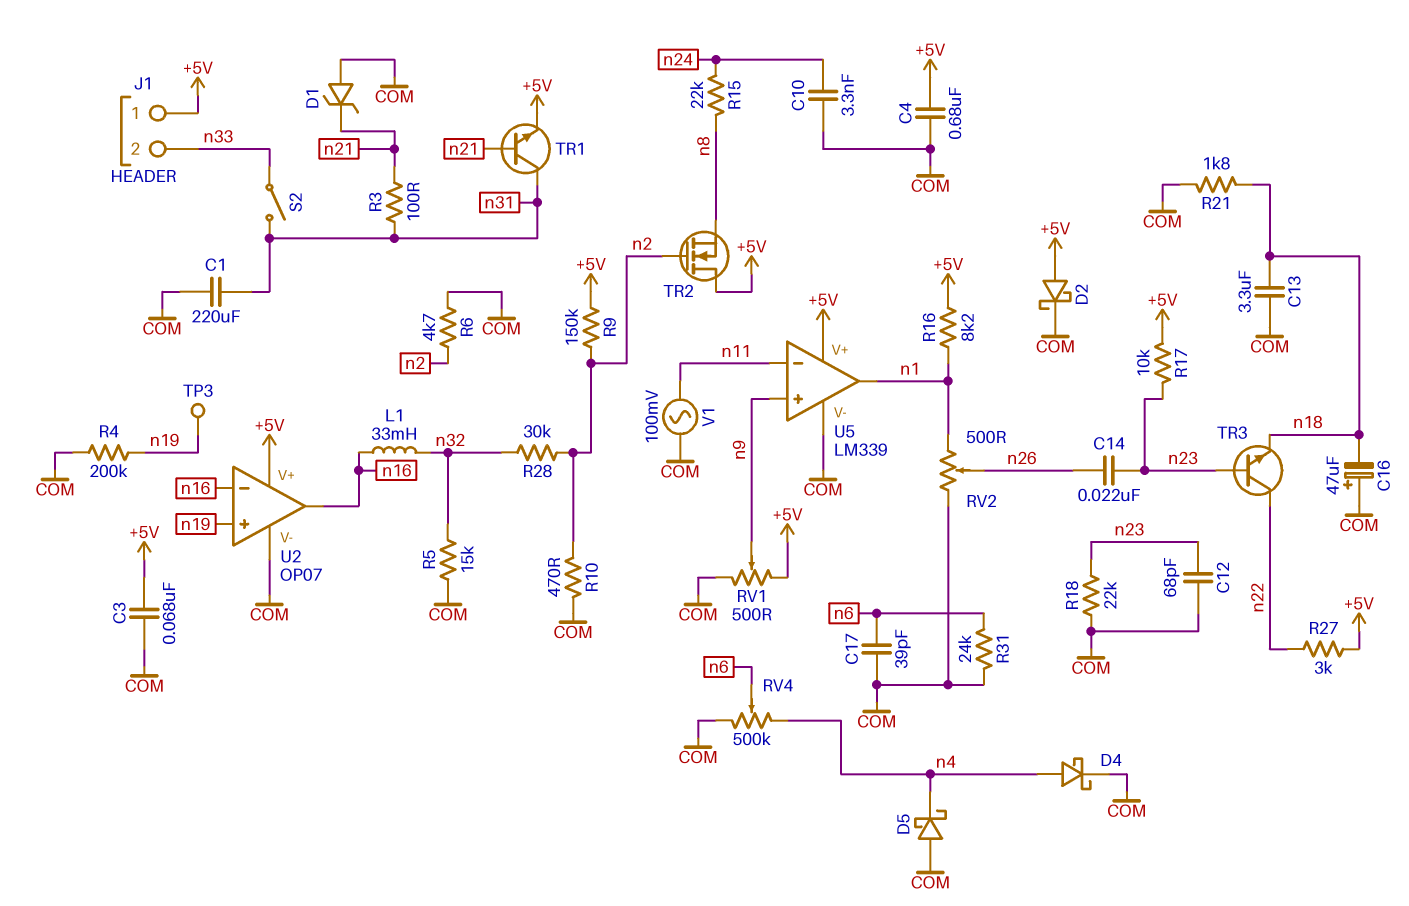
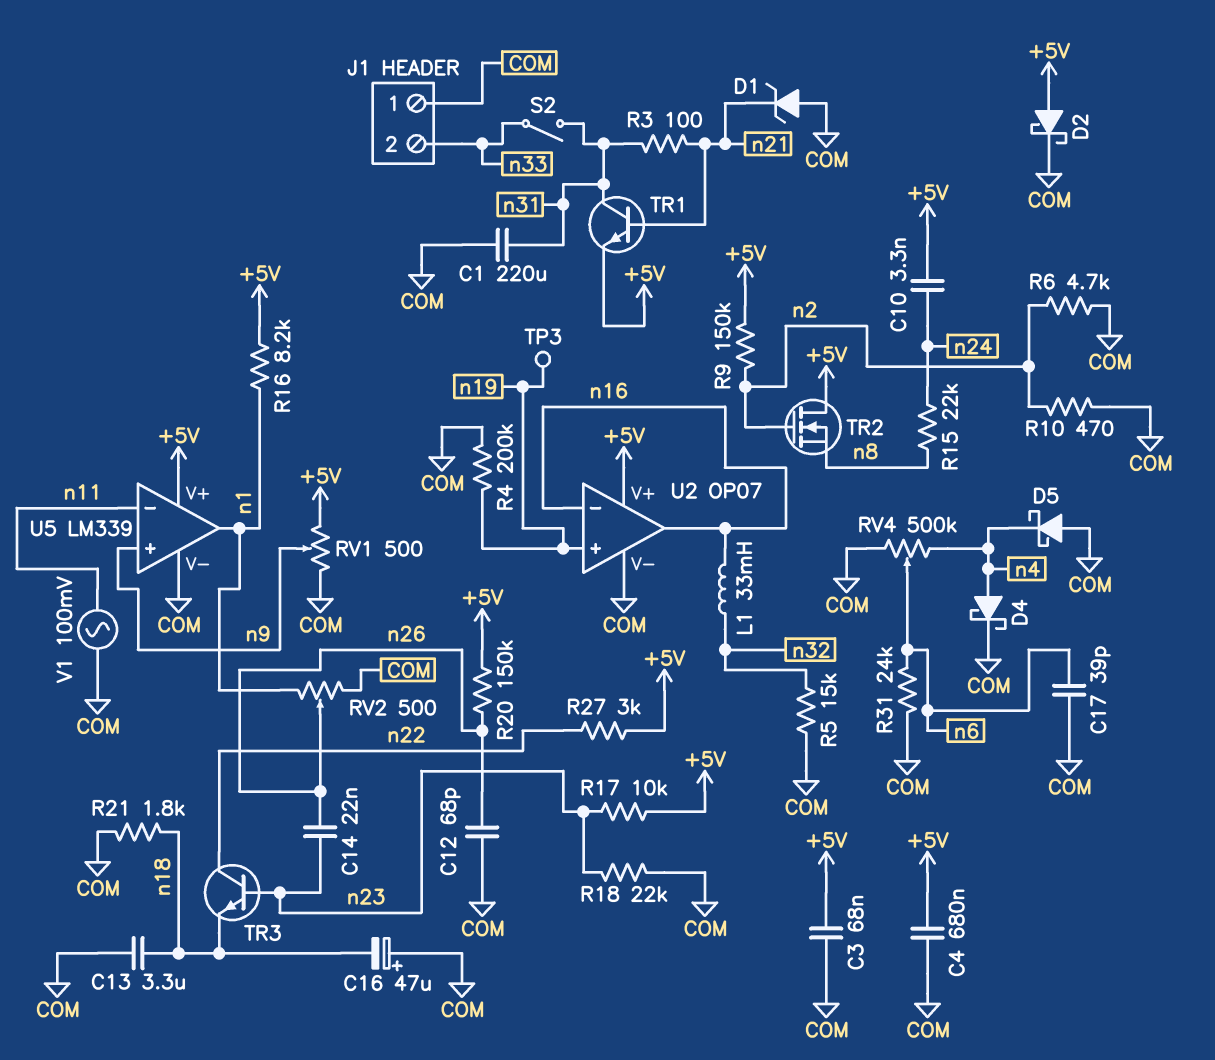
C10: 3.3nF (COM, n24) -> 3.3nF (+5V, n24)
C12: 68pF (COM, n23) -> 68pF (COM, n26)
J1 pin 1: +5V -> COM
R20: none -> 150k (+5V, n26)
R28: 30k (n2, n32) -> none

